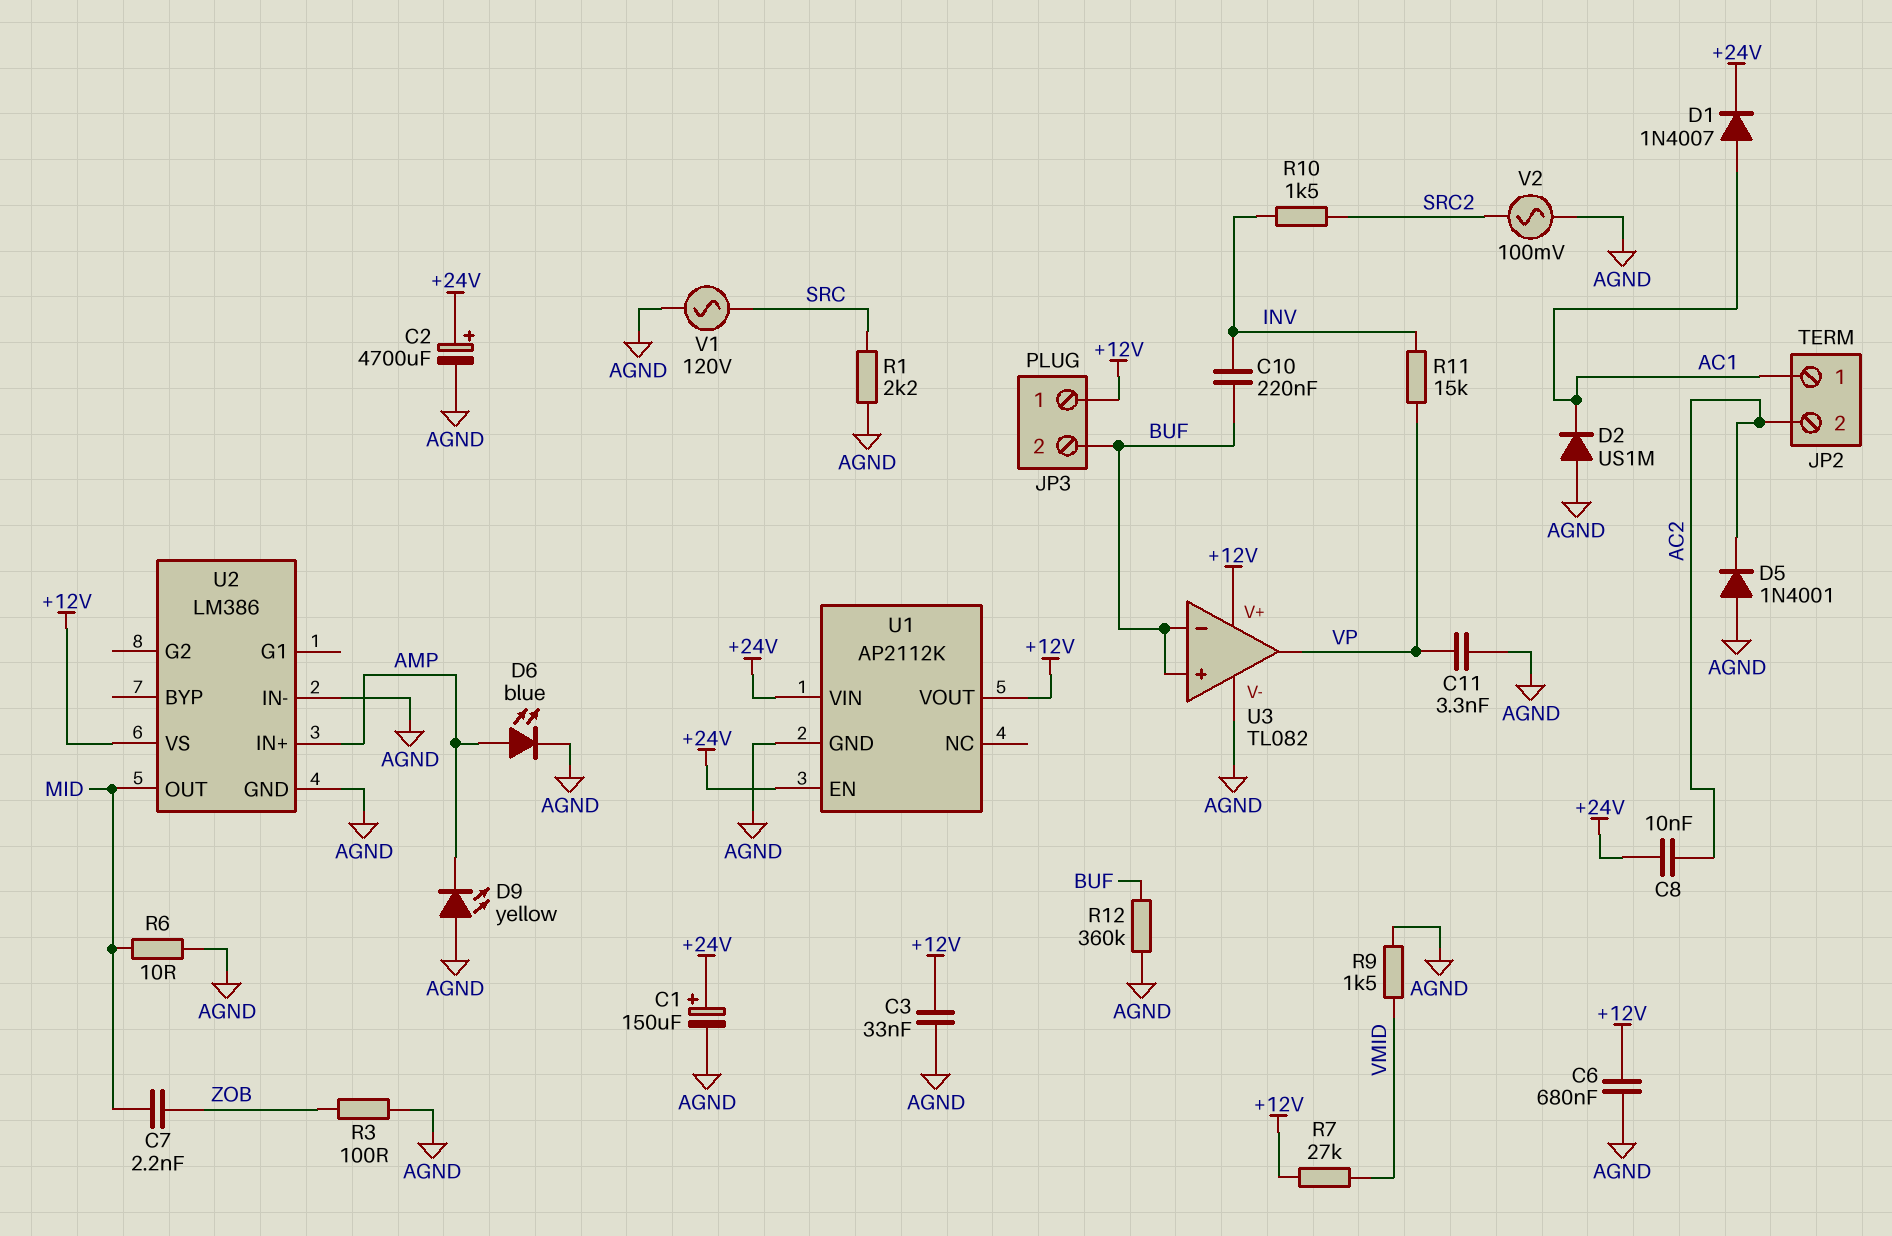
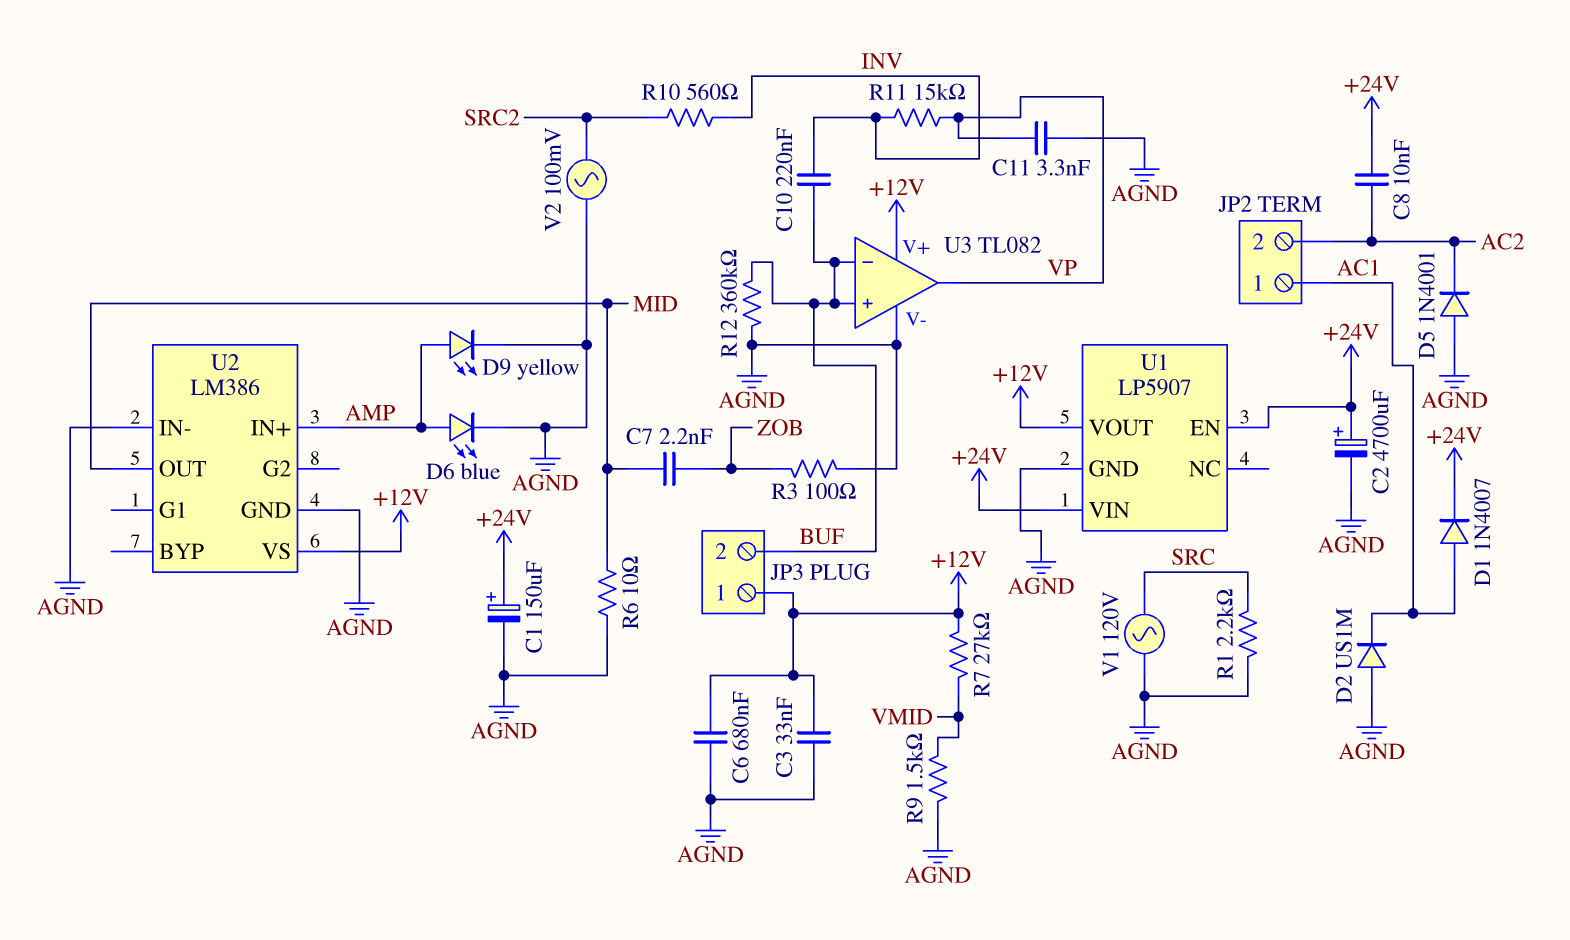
D9: LED yellow (A AGND, K AMP) -> LED yellow (A AMP, K AGND)
R10: 1.5k (INV, SRC2) -> 560 (INV, SRC2)
U1: AP2112K -> LP5907

